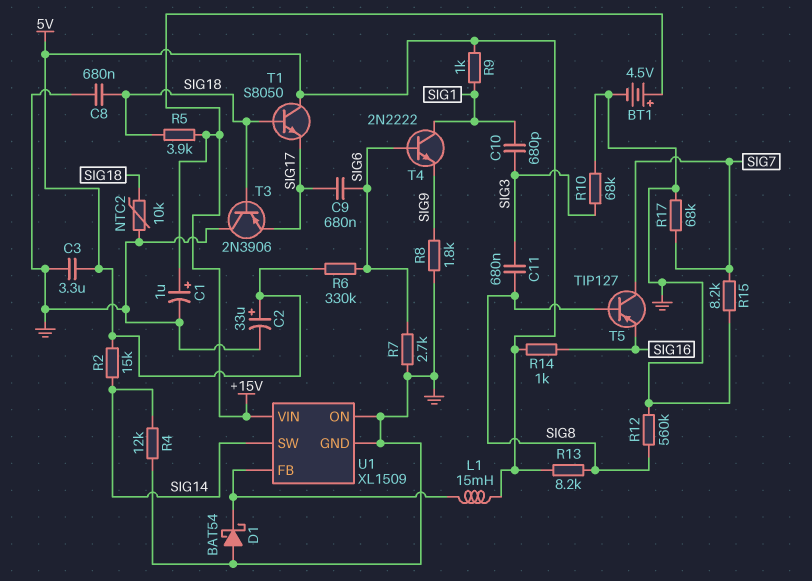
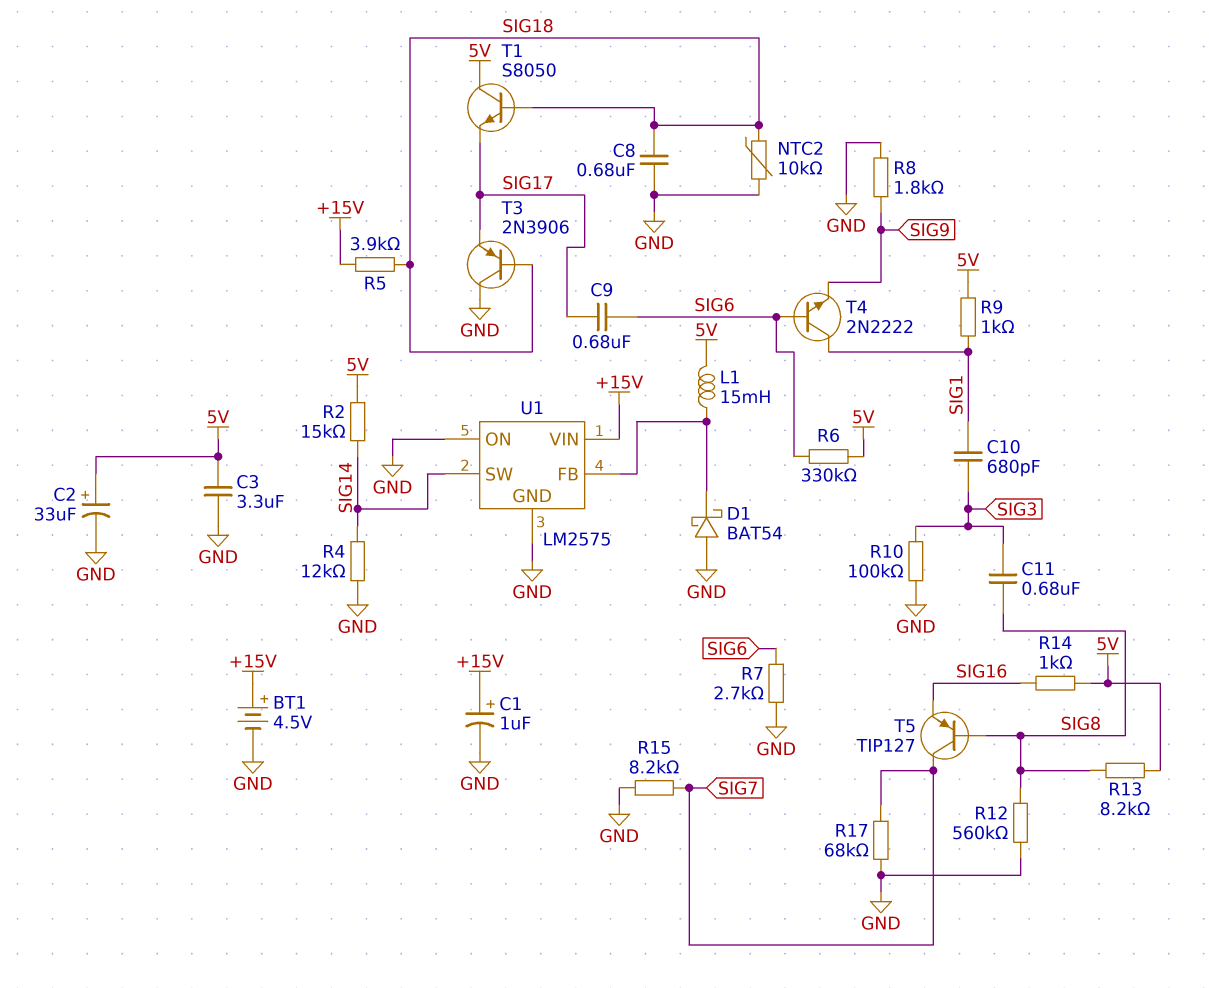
R10: 68k (GND, SIG3) -> 100k (GND, SIG3)
U1: XL1509 -> LM2575

